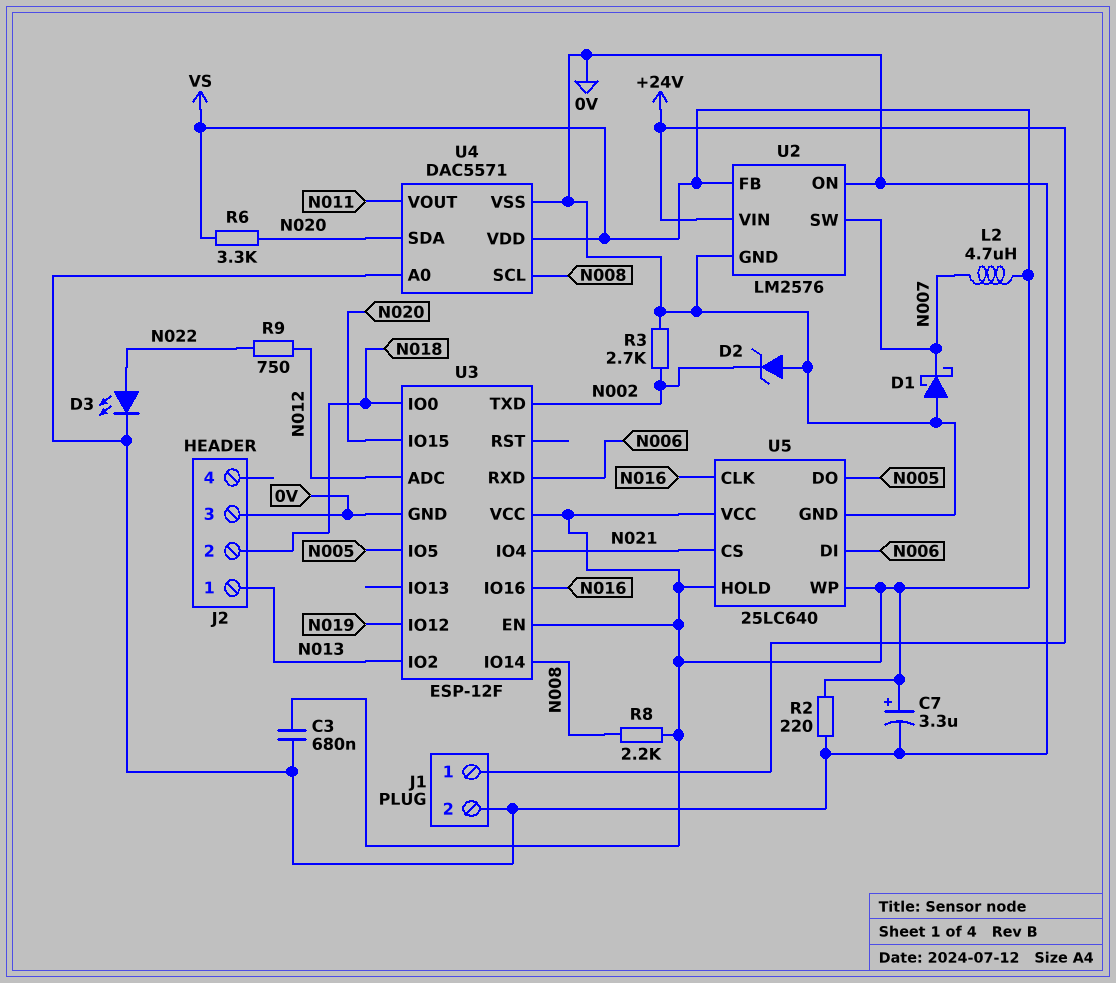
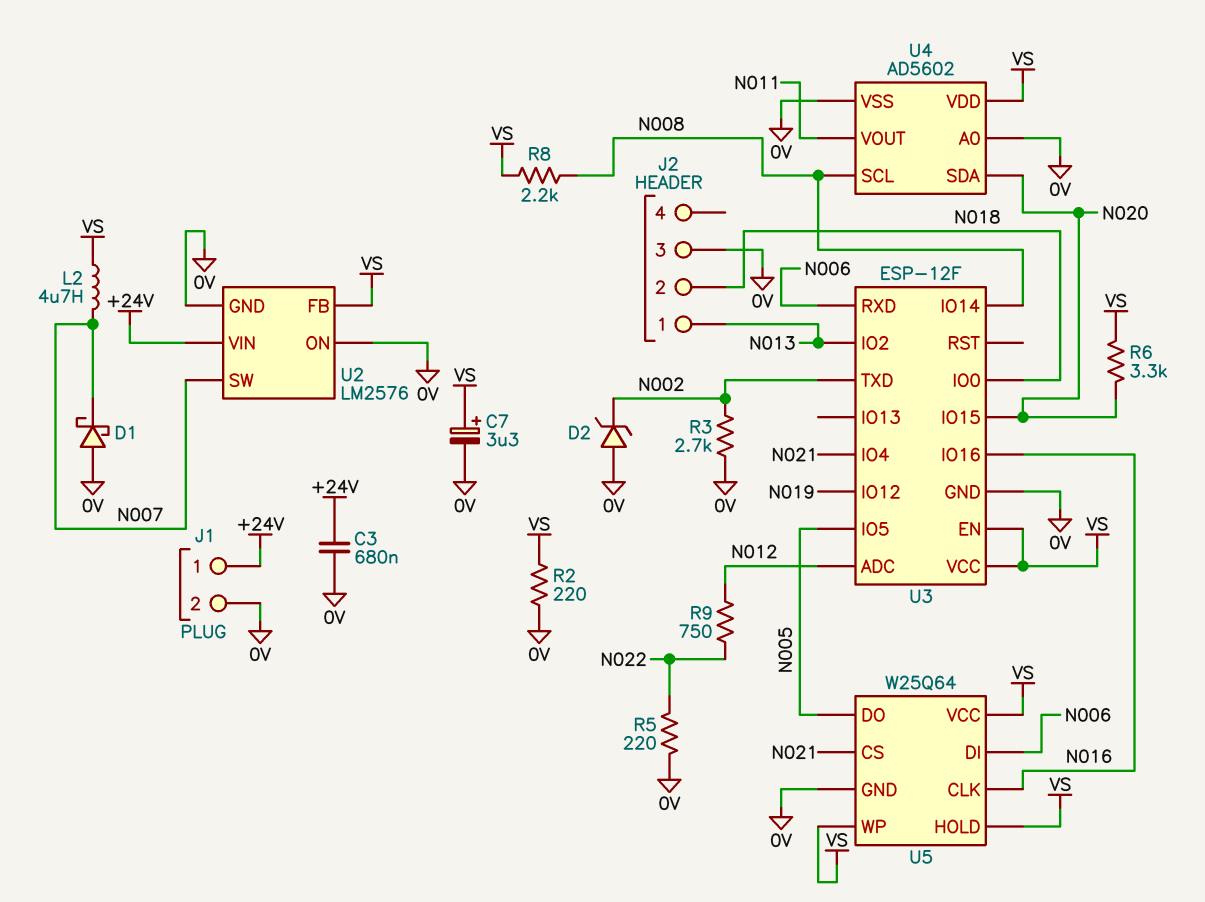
C3: 680nF (0V, VS) -> 680nF (+24V, 0V)
D3: LED (A N022, K 0V) -> none
R5: none -> 220 (0V, N022)
U4: DAC5571 -> AD5602
U5: 25LC640 -> W25Q64

